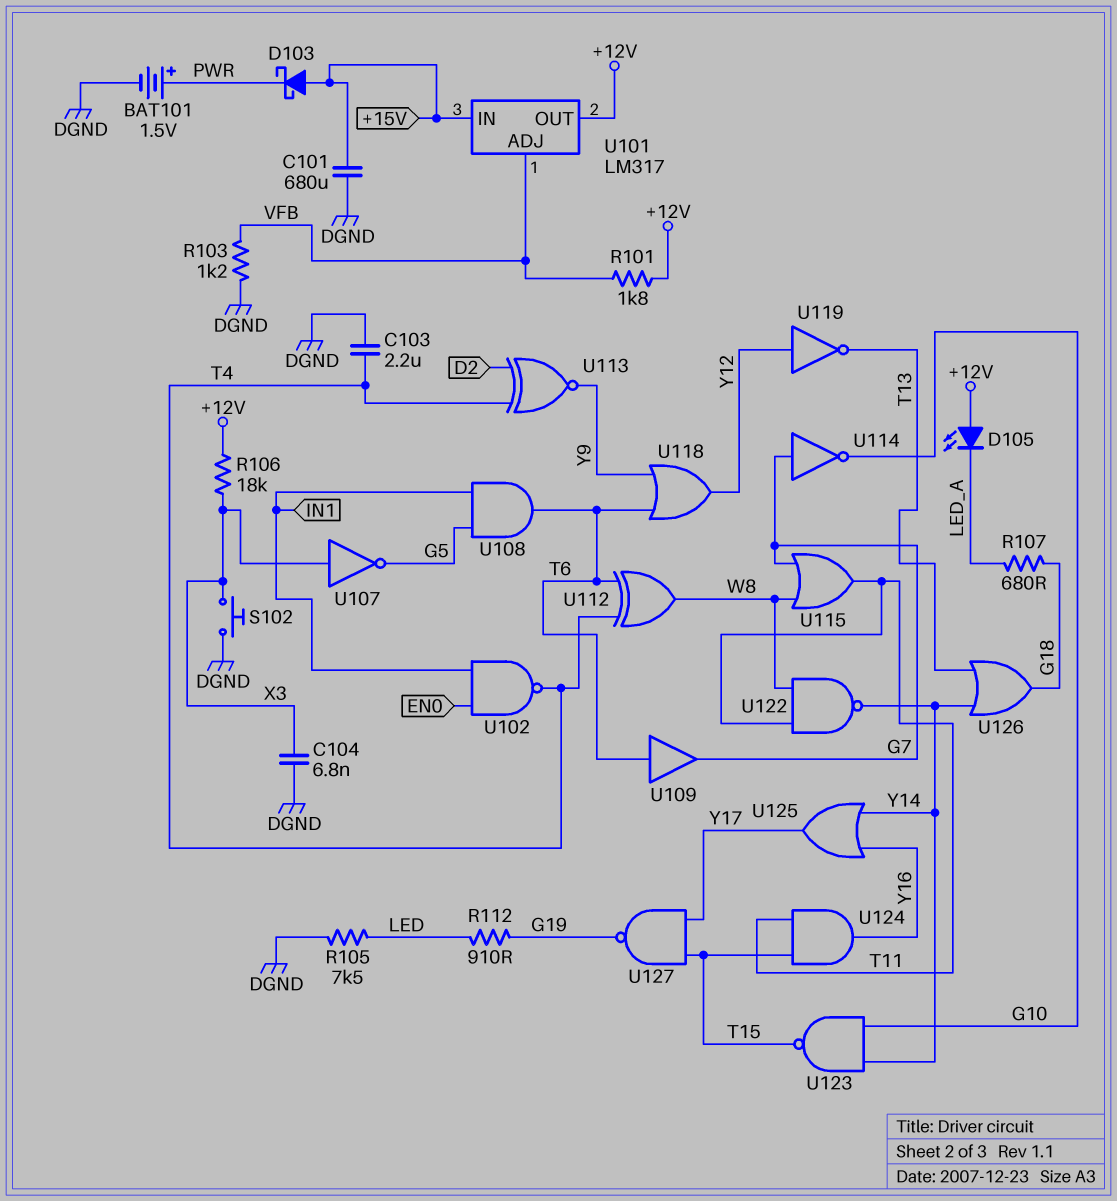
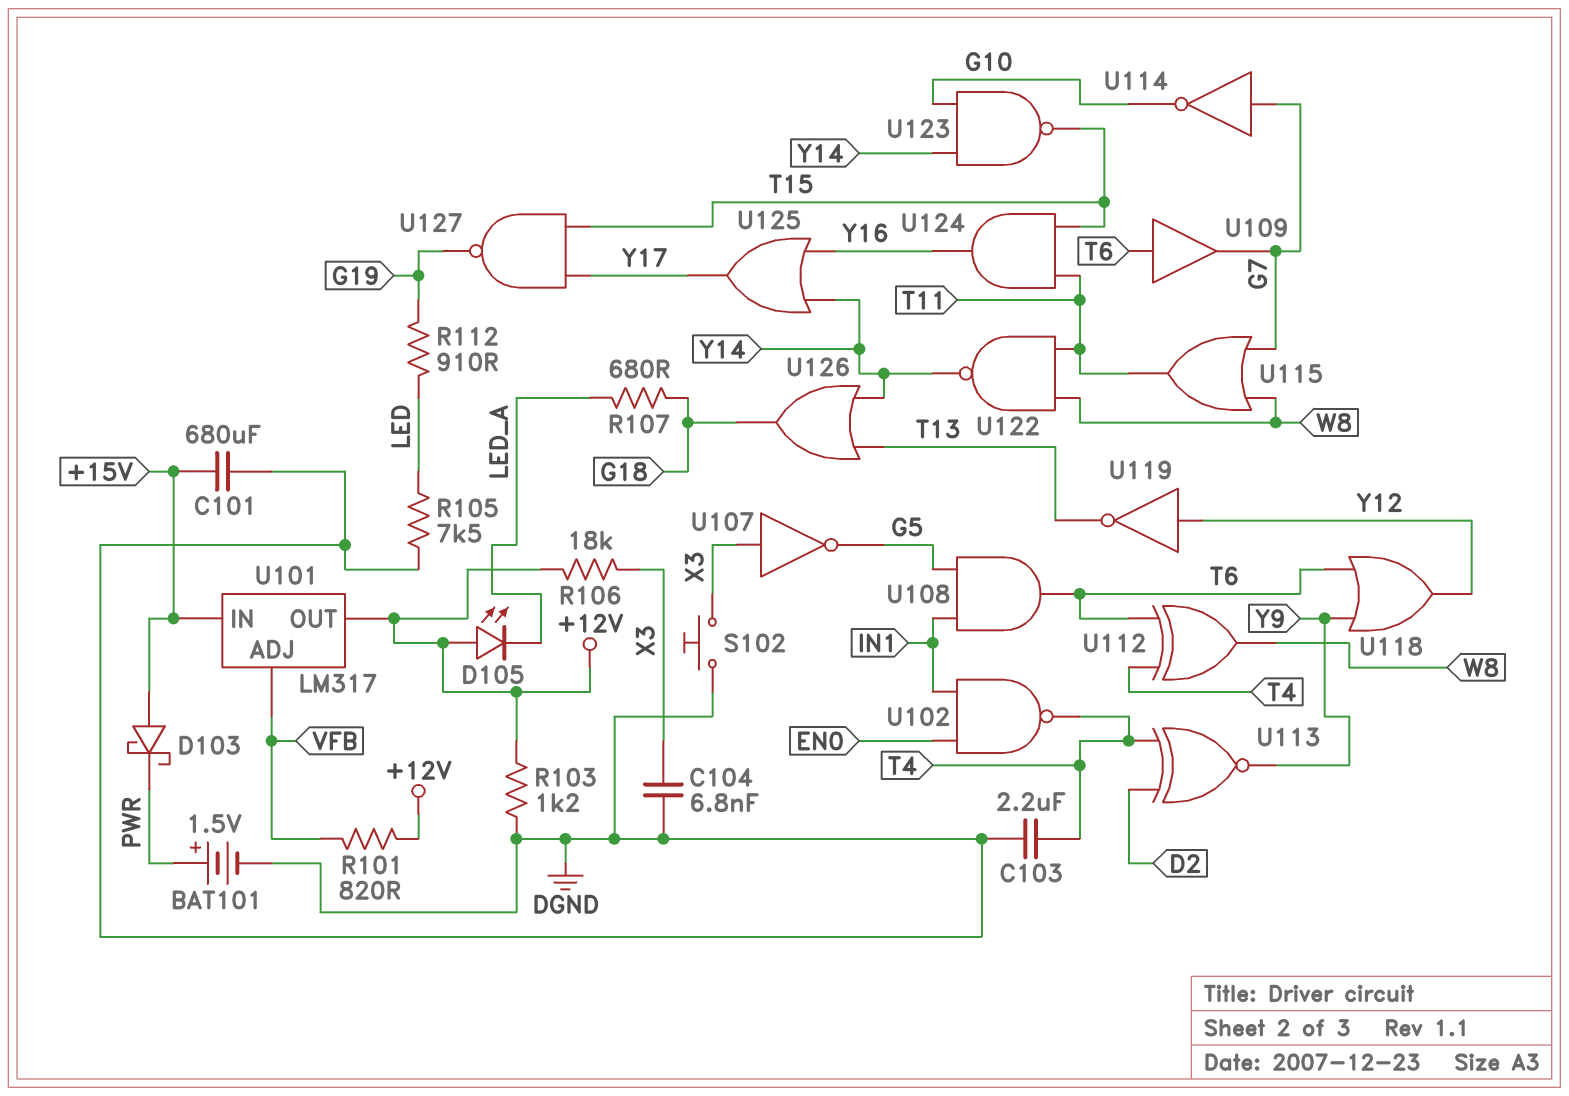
R101: 1.8k (+12V, VFB) -> 820 (+12V, VFB)
R103: 1.2k (DGND, VFB) -> 1.2k (+12V, DGND)

